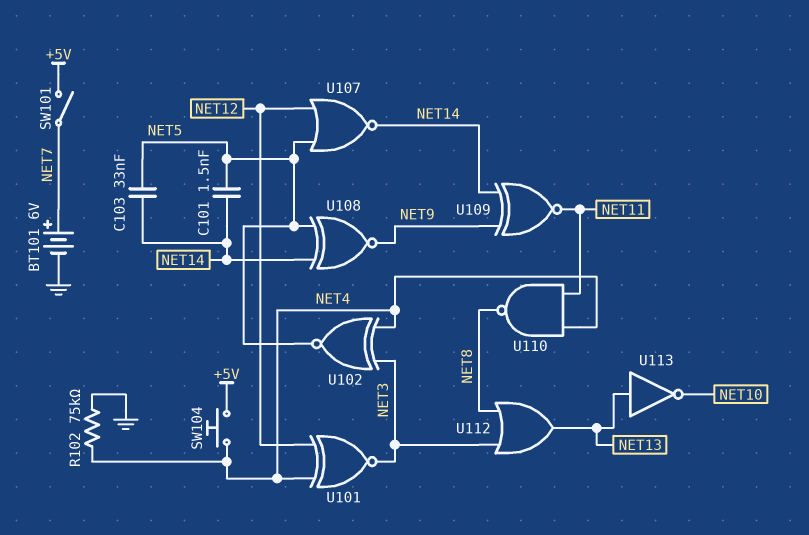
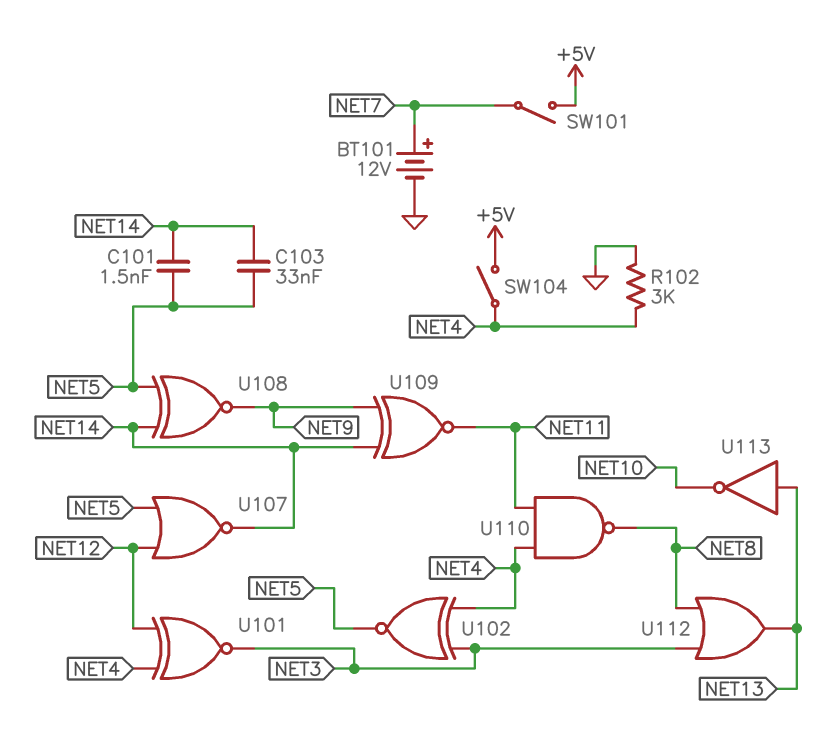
BT101: 6V (plus NET7, minus GND) -> 12V (plus NET7, minus GND)
R102: 75k (GND, NET4) -> 3k (GND, NET4)
SW104: button (+5V, NET4) -> switch (+5V, NET4)

